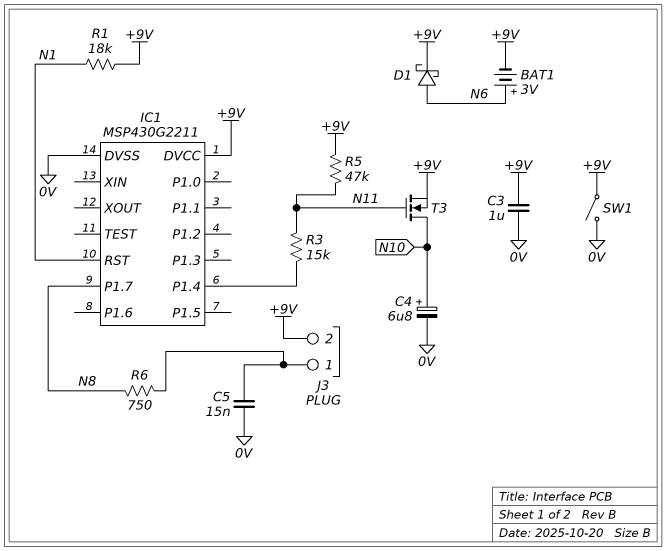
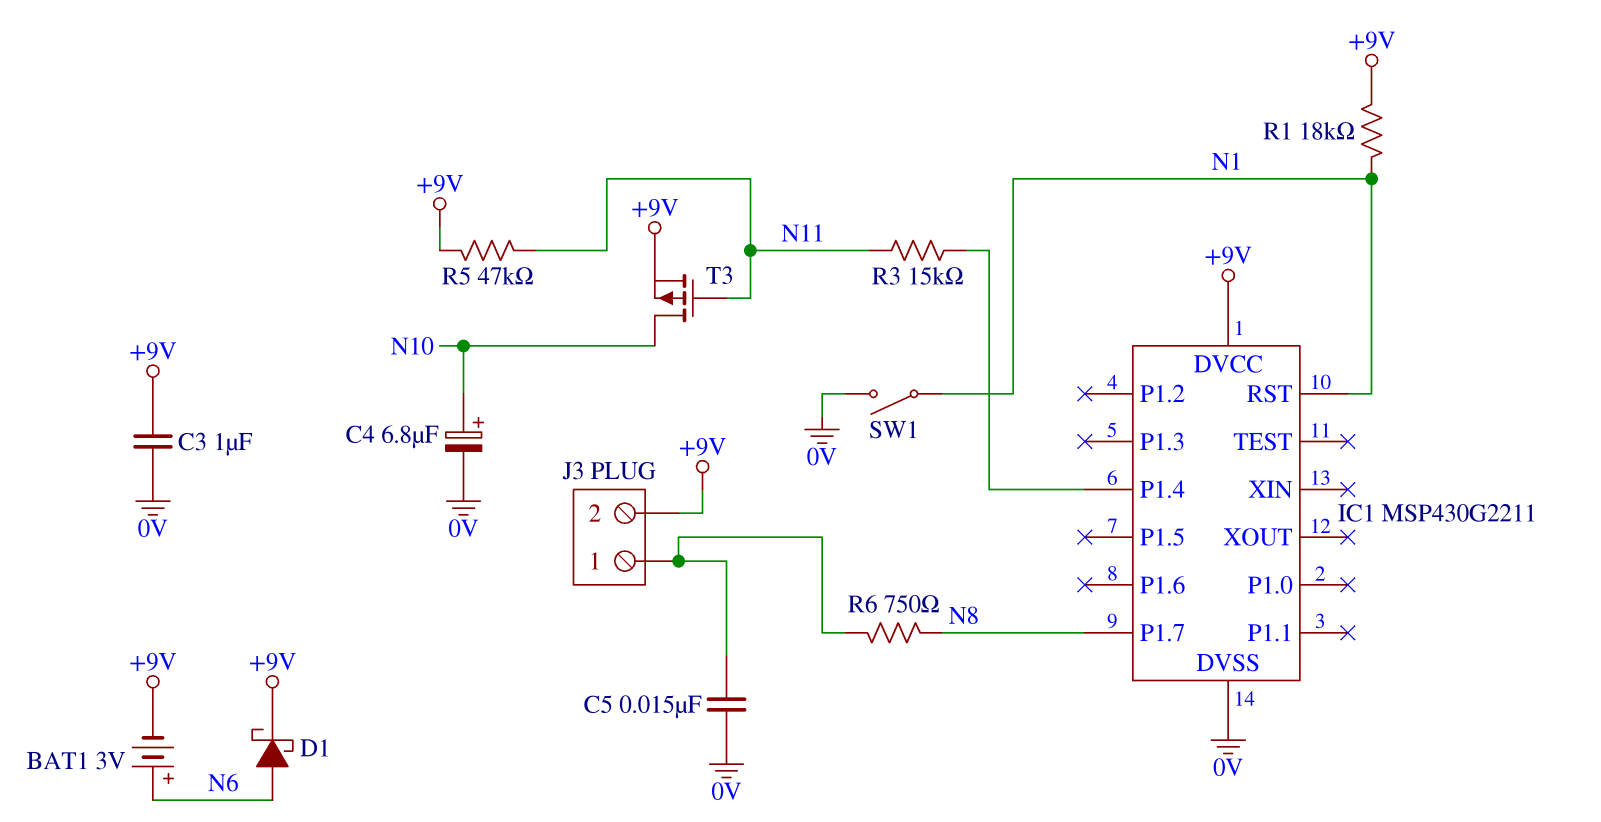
SW1: switch (+9V, 0V) -> switch (0V, N1)
T3: NMOS (G N11, D N10, S +9V) -> PMOS (G N11, D N10, S +9V)

